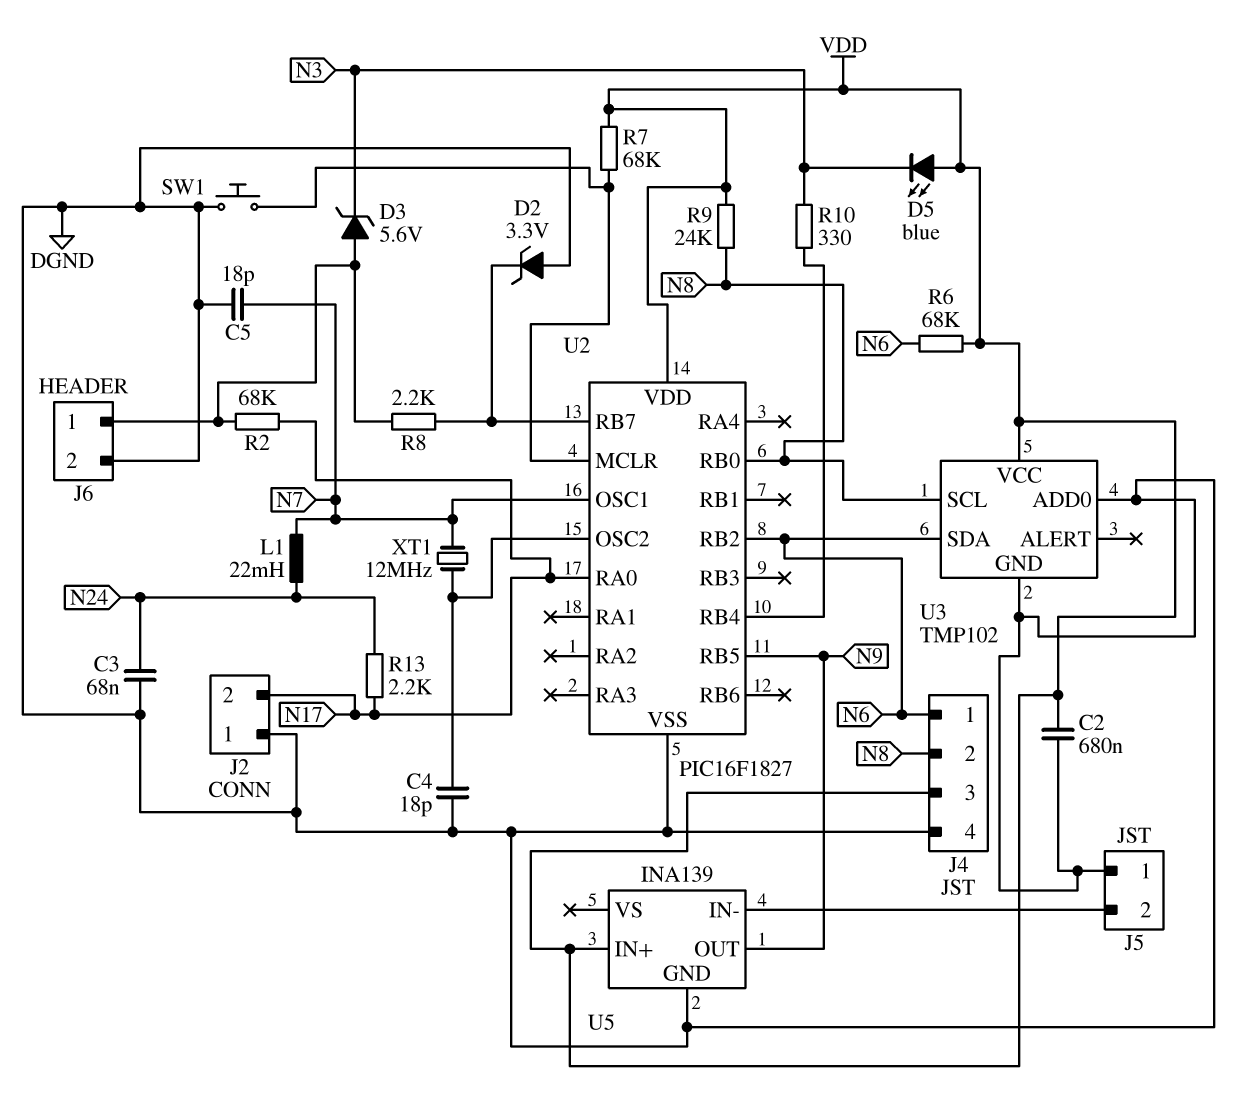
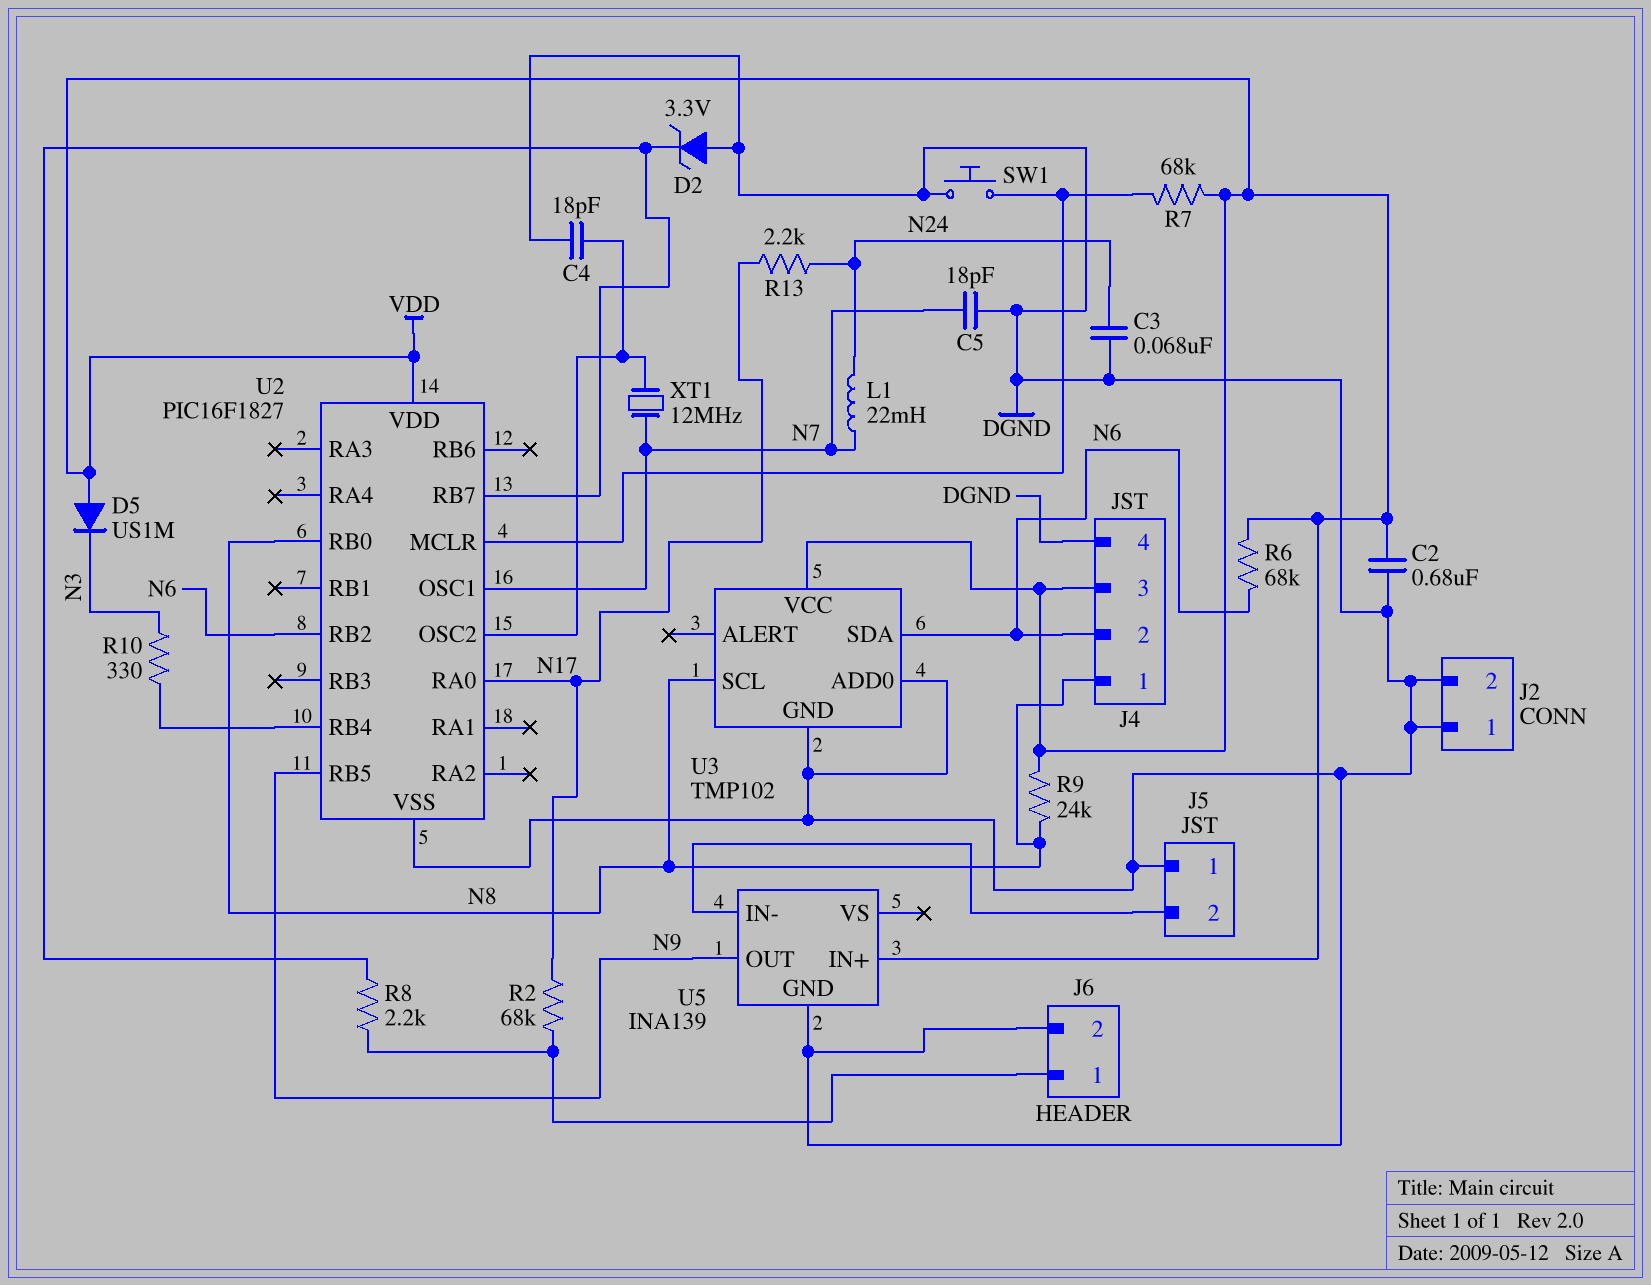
D3: zener 5.6V (A J6/1, K N3) -> none
D5: LED blue (A VDD, K N3) -> diode US1M (A VDD, K N3)
J2 pin 2: N17 -> DGND
J4 pin 1: N6 -> N8
J4 pin 2: N8 -> N6

